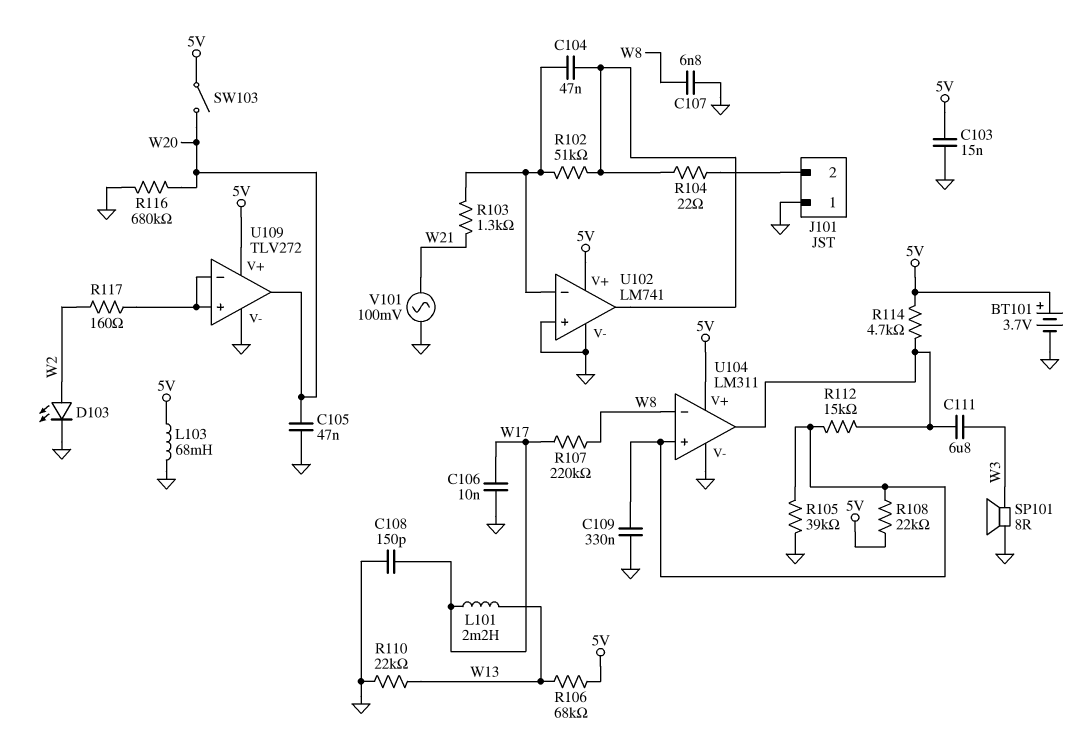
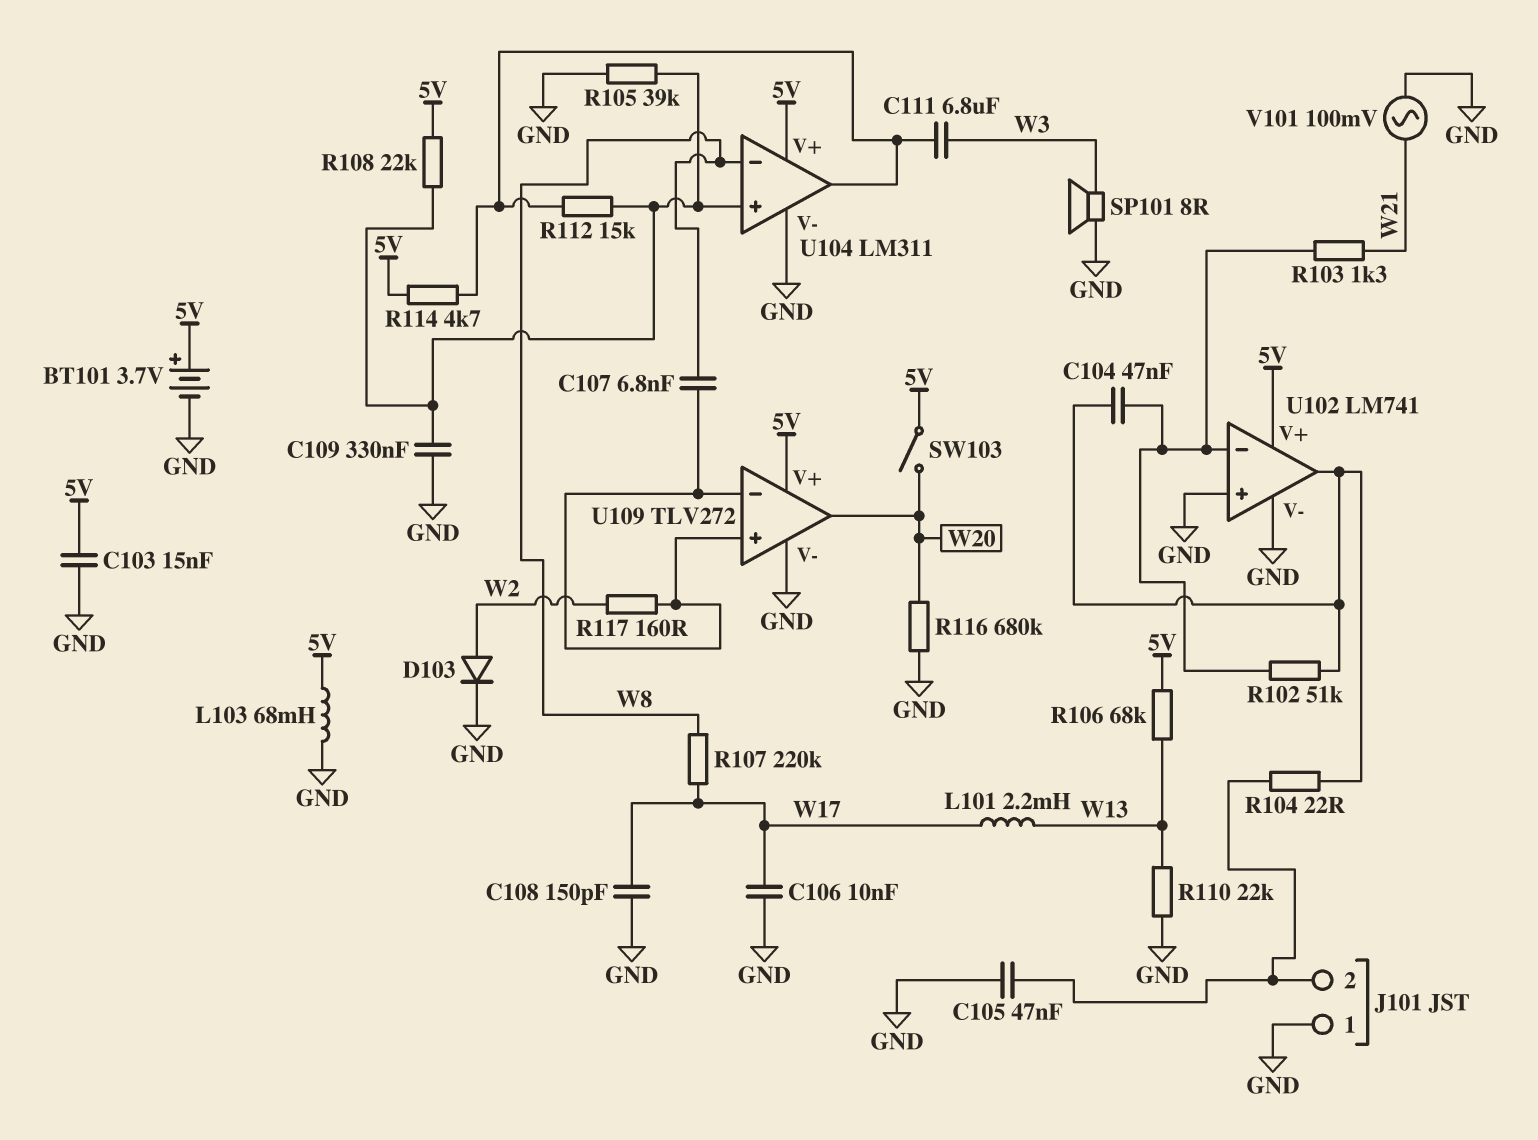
C105: 47nF (GND, W20) -> 47nF (GND, J101/2)
C107: 6.8nF (GND, W8) -> 6.8nF (U109/in+, W8)
D103: LED (A W2, K GND) -> diode (A W2, K GND)

